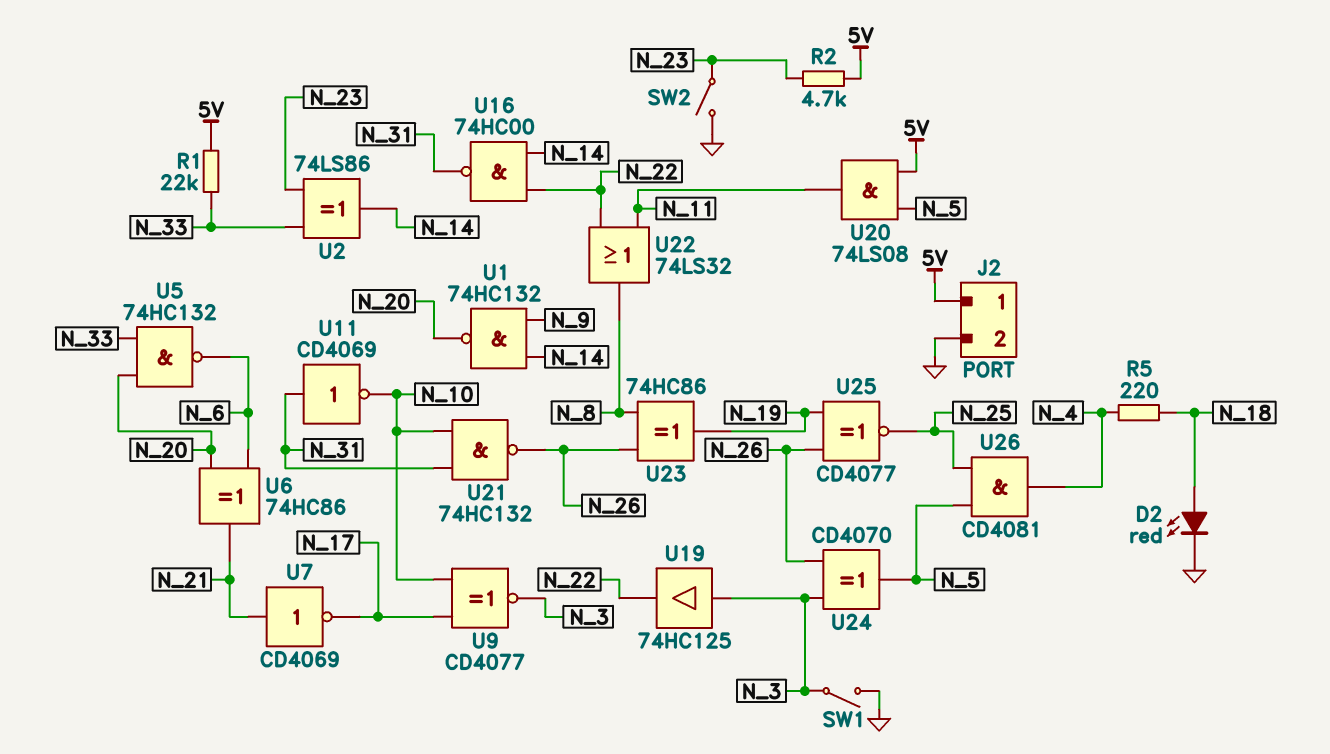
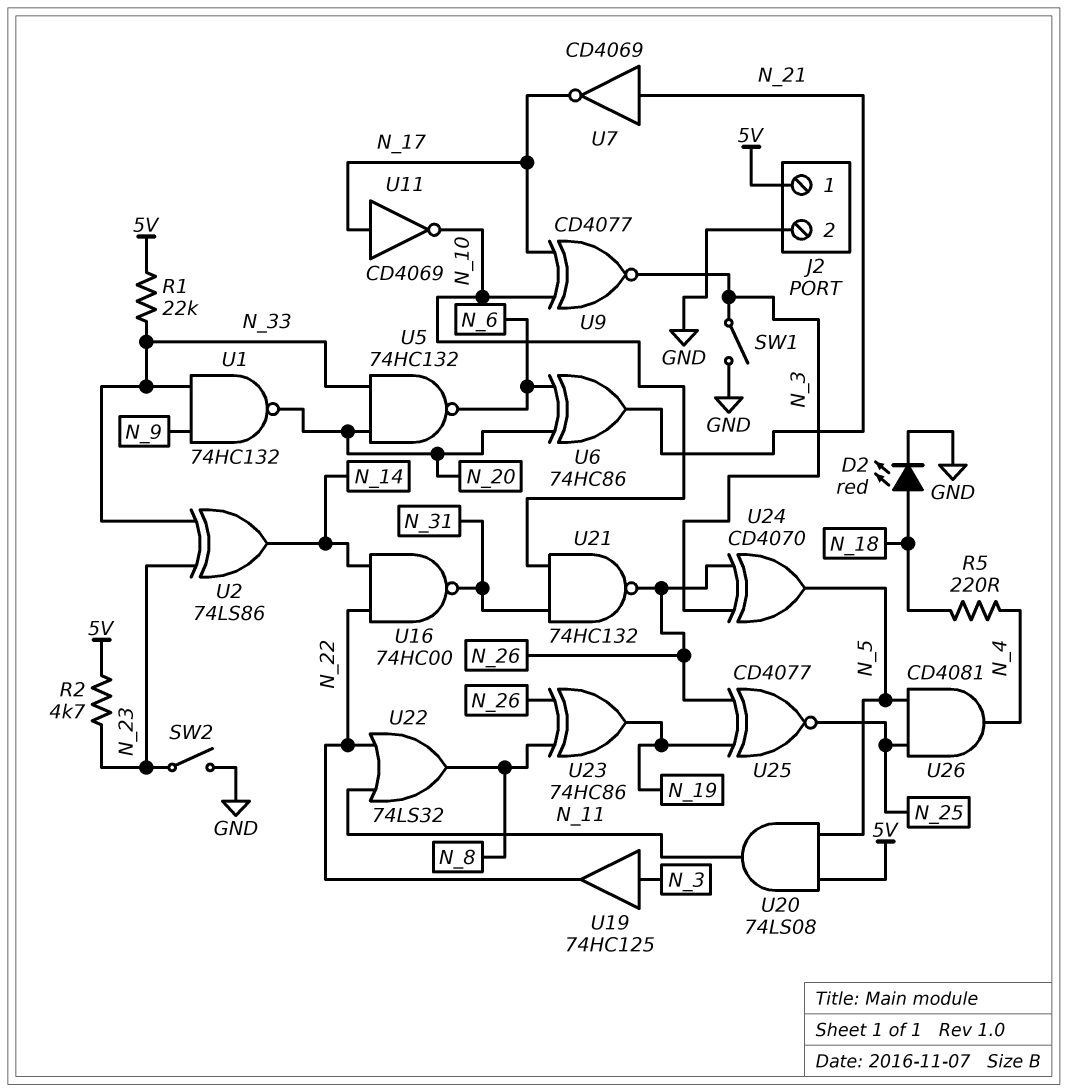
U1: NAND 74HC132 (in N_9, in N_14, out N_20) -> NAND 74HC132 (in N_9, in N_33, out N_20)
U11: NOT CD4069 (in N_31, out N_10) -> NOT CD4069 (in N_17, out N_10)

